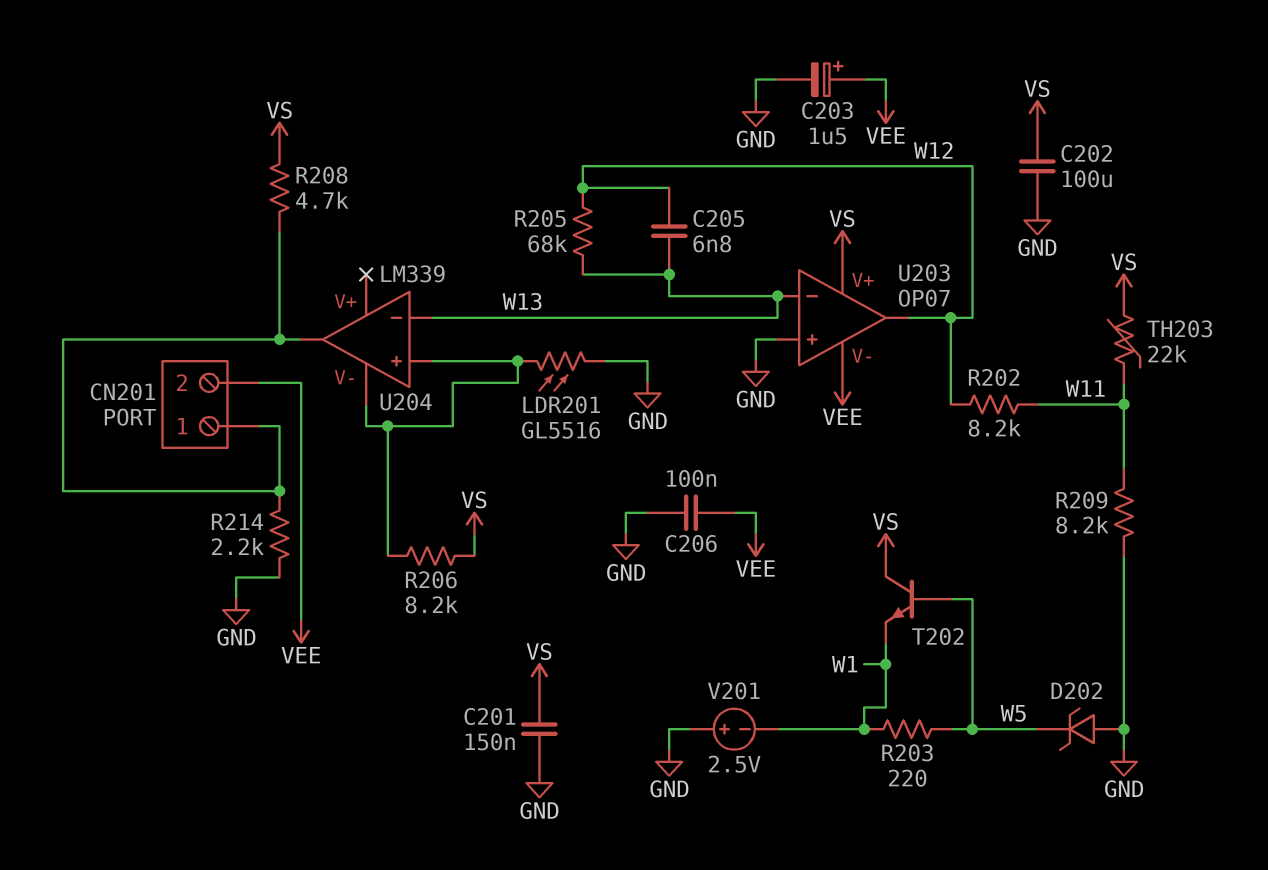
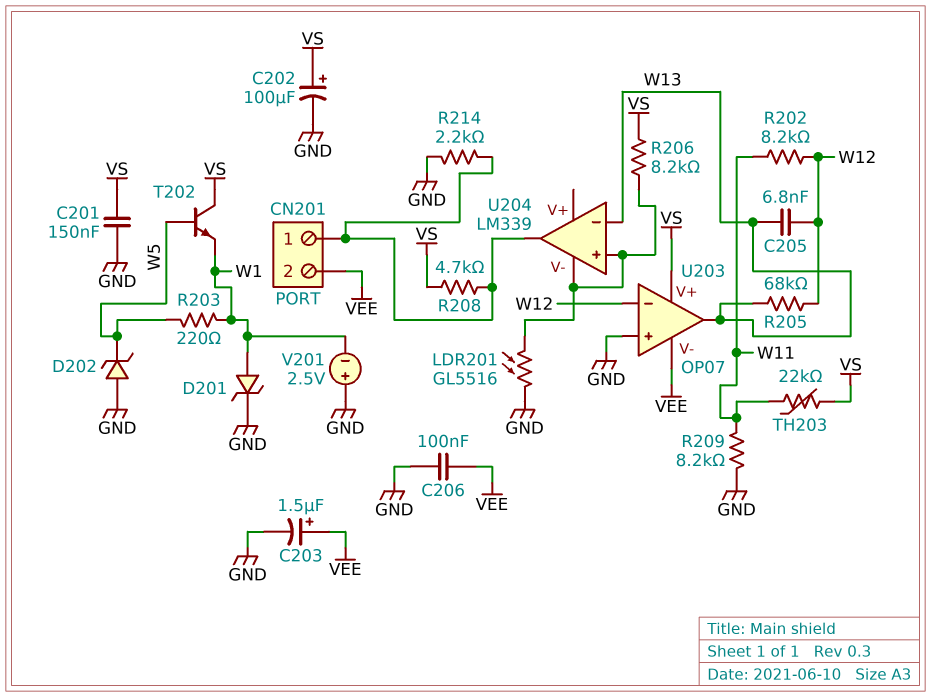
C202: 100uF (GND, VS) -> 100uF (plus VS, minus GND)
D201: none -> zener (A W1, K GND)
U203 pin in-: W13 -> W12
U203 pin out: W12 -> W13

